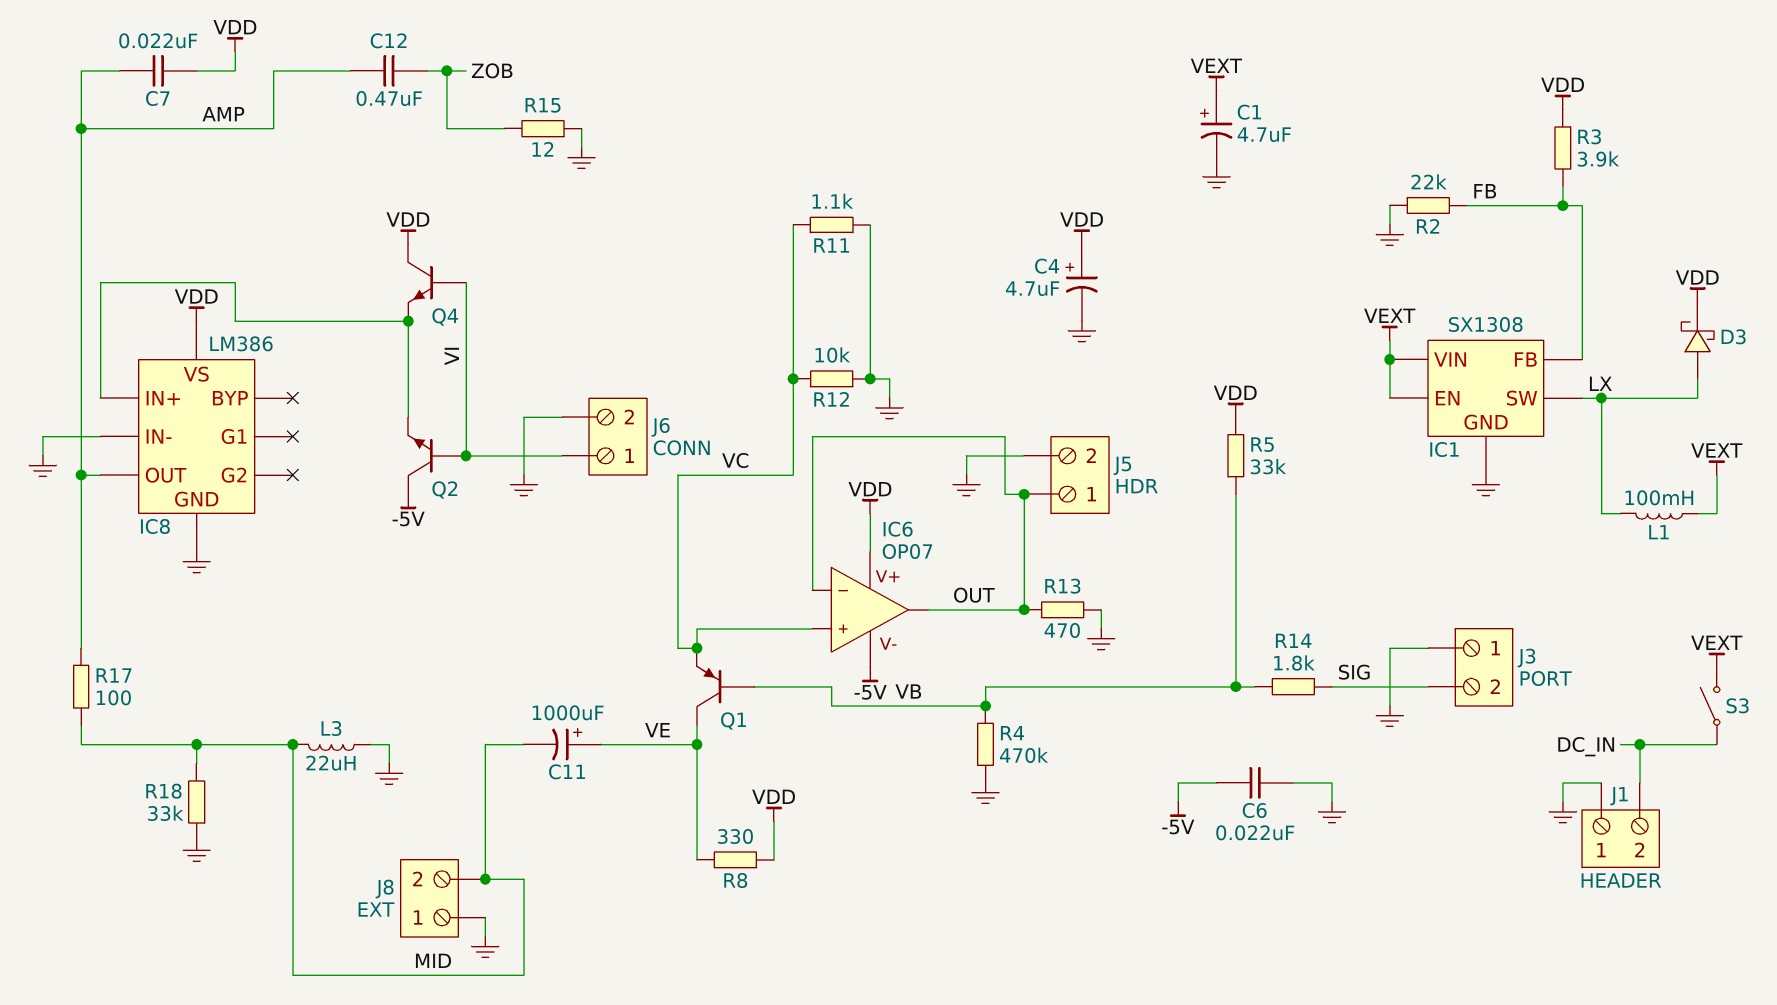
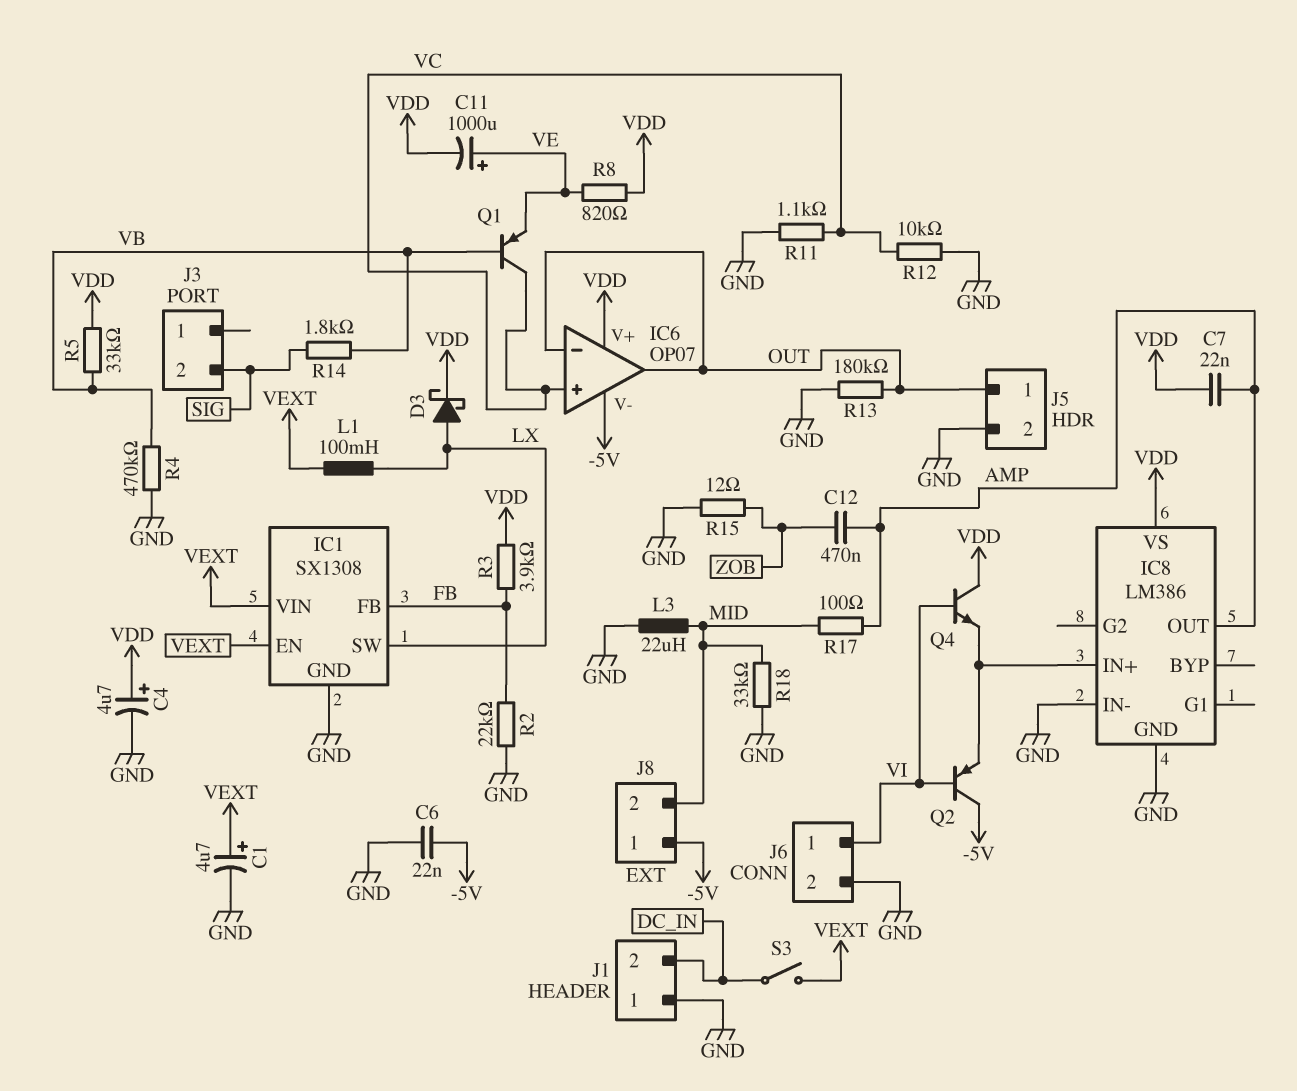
C11: 1000uF (plus VE, minus MID) -> 1000uF (plus VE, minus VDD)
J3 pin 1: GND -> none
J8 pin 1: GND -> -5V
Q1: PNP (B VB, C VE, E VC) -> PNP (B VB, C VC, E VE)
Q2: NPN (B VI, C -5V, E IC8/IN+) -> PNP (B VI, C -5V, E IC8/IN+)
R8: 330 (VDD, VE) -> 820 (VDD, VE)
R13: 470 (GND, OUT) -> 180k (GND, OUT)

